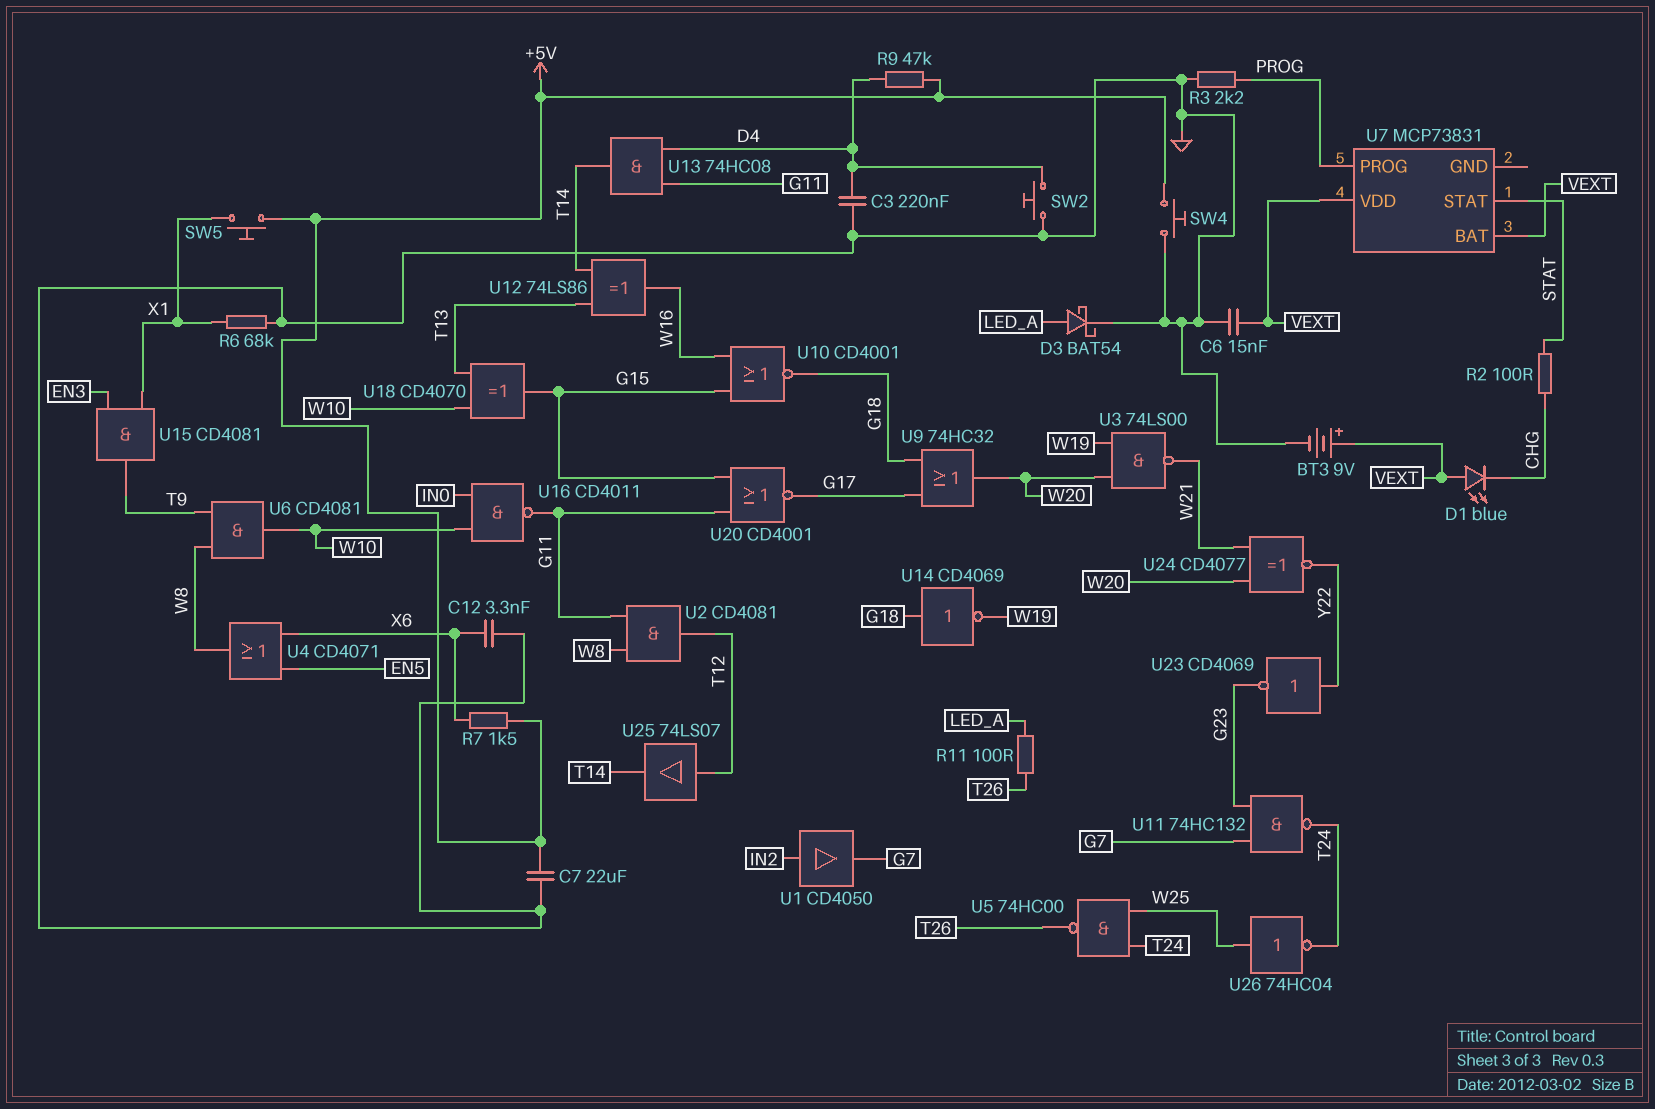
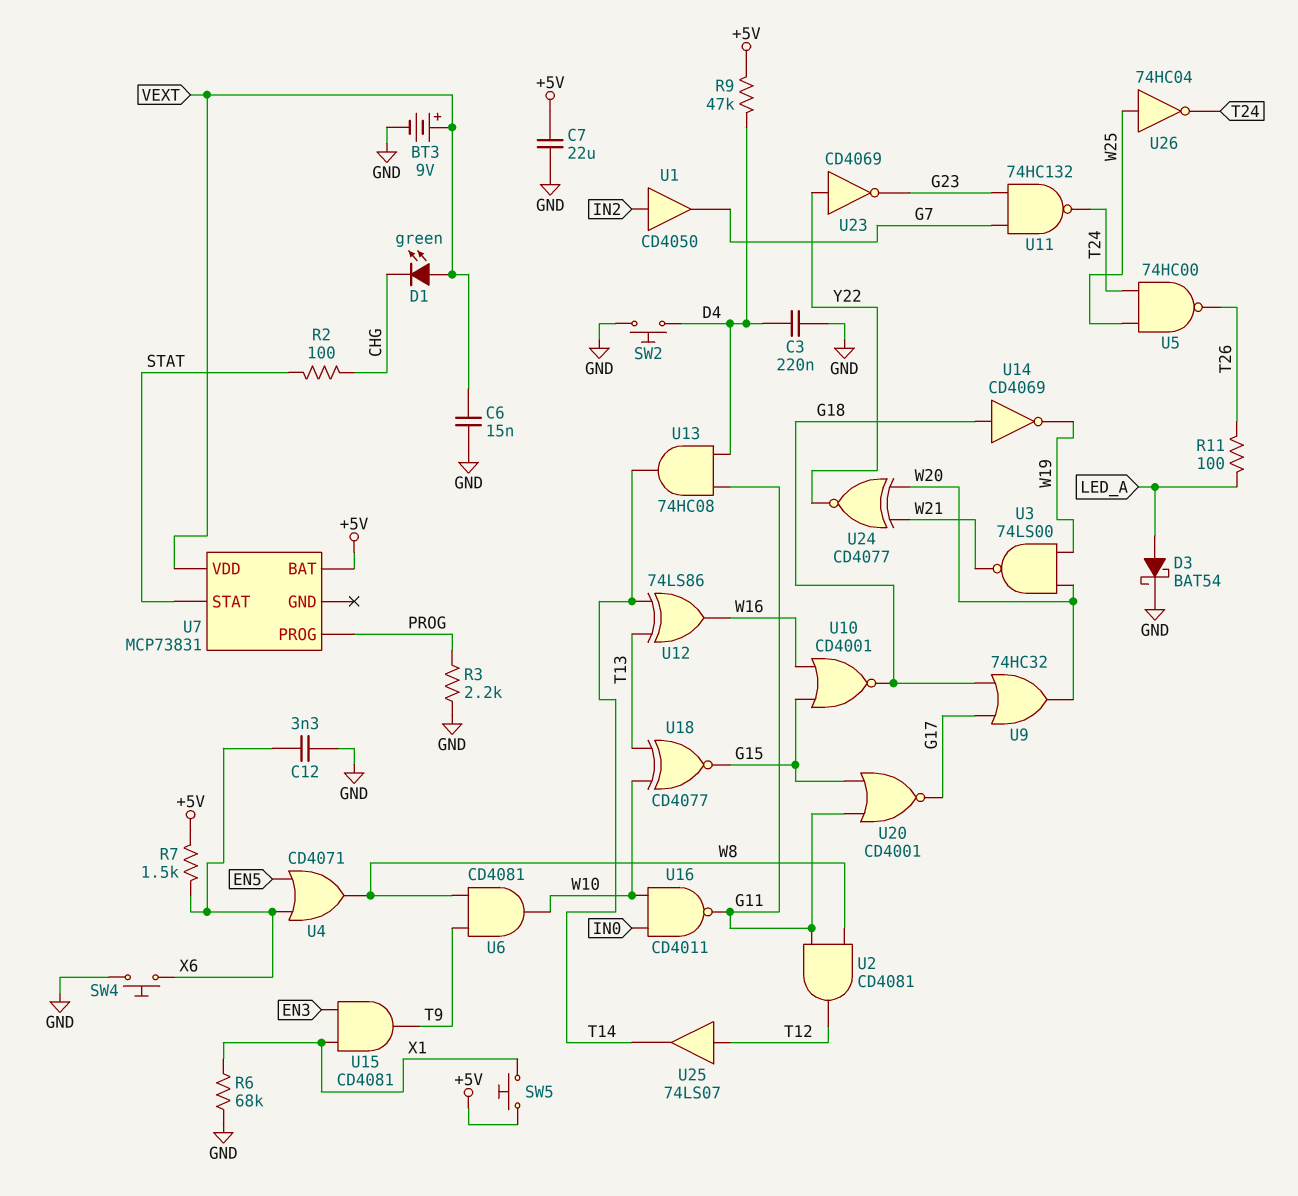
D1: LED blue (A VEXT, K CHG) -> LED green (A VEXT, K CHG)
SW4: button (+5V, GND) -> button (GND, X6)
U7 pin BAT: VEXT -> +5V
U18: XOR CD4070 (in T13, in W10, out G15) -> XNOR CD4077 (in T13, in W10, out G15)

